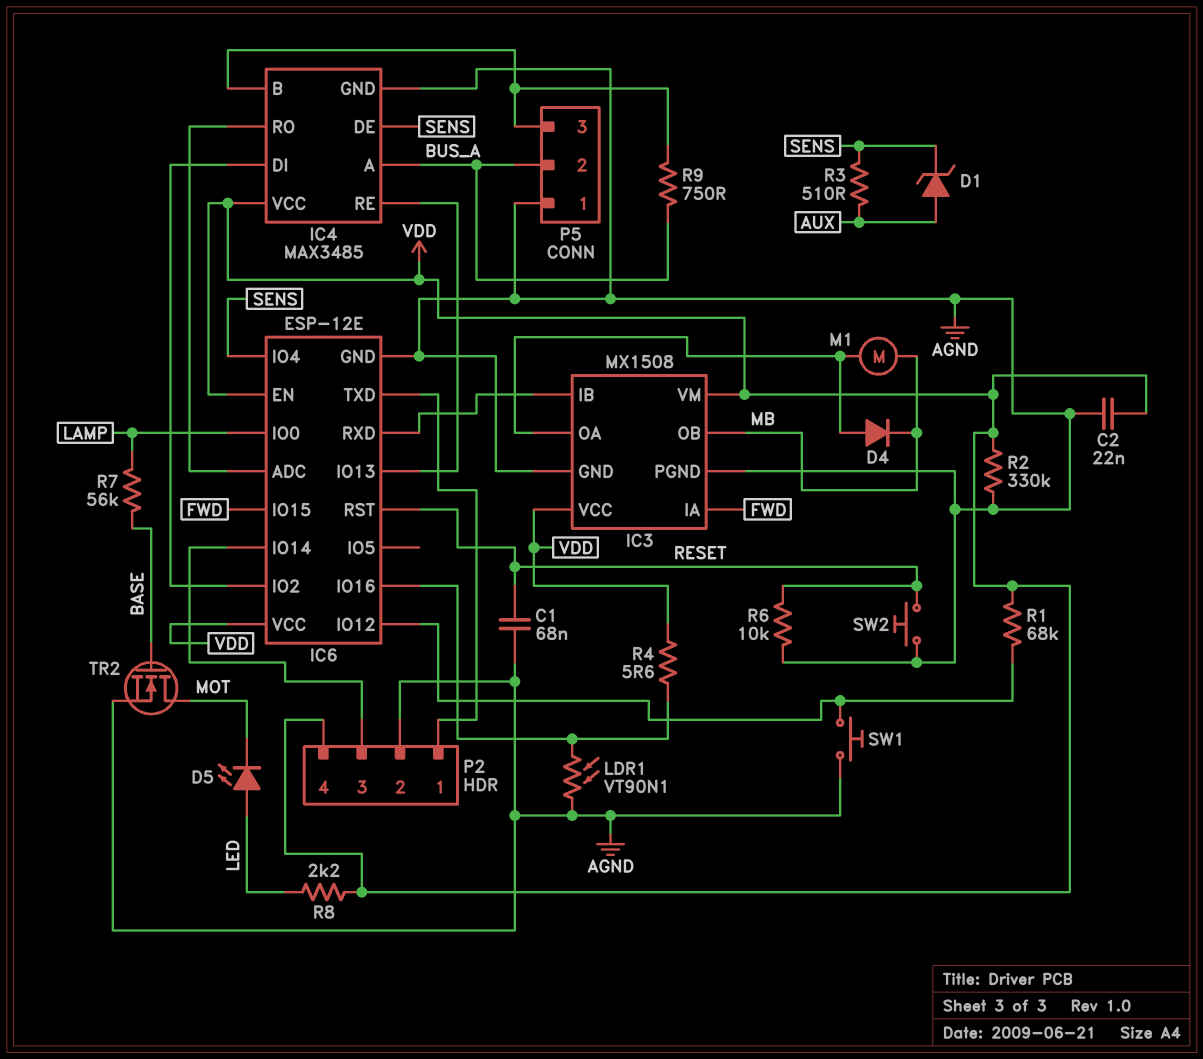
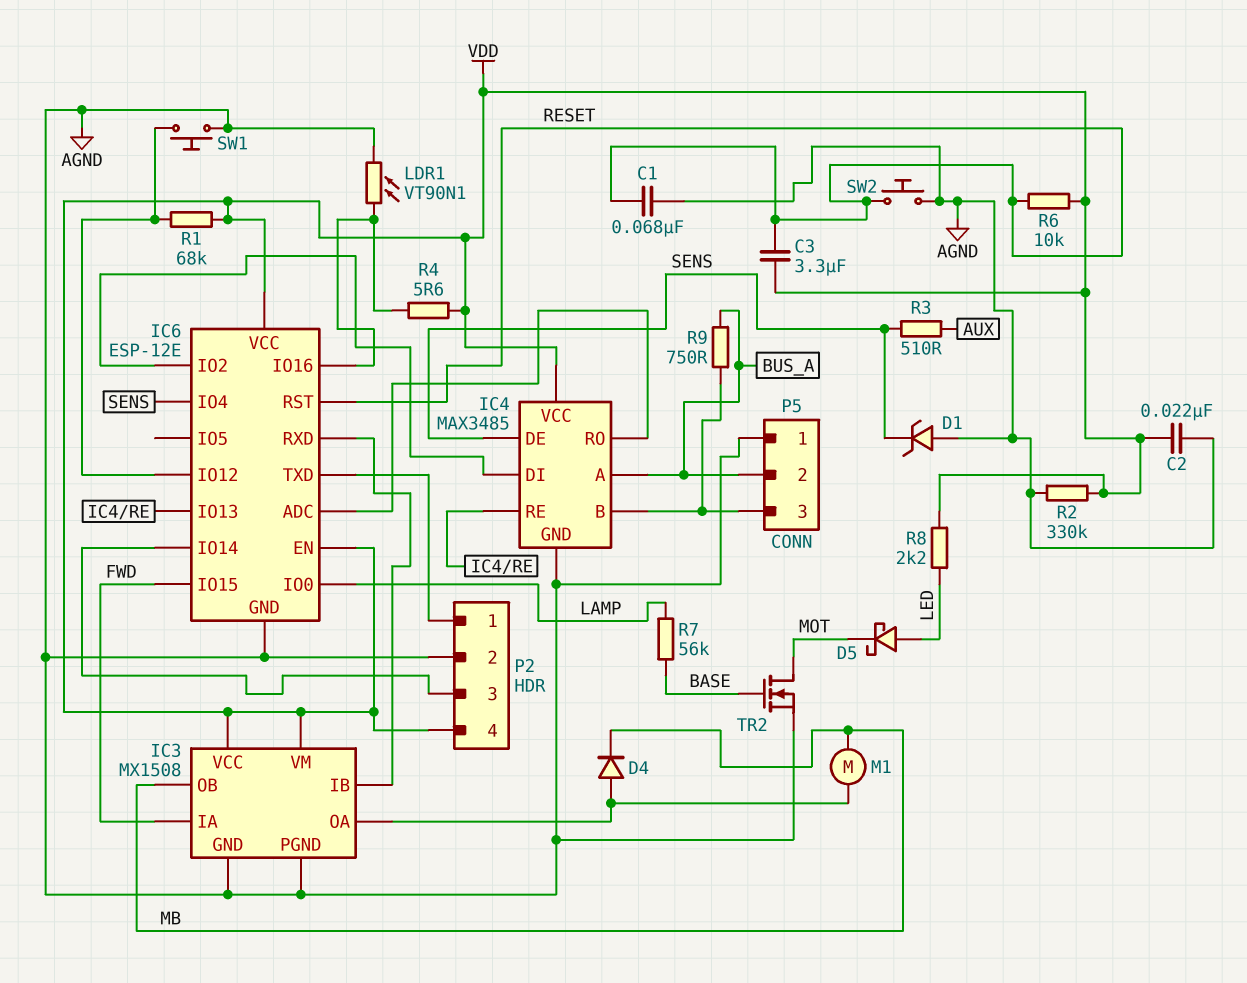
C3: none -> 3.3uF (RESET, VDD)
D1: zener (A AUX, K SENS) -> zener (A AGND, K SENS)
D5: LED (A LED, K MOT) -> schottky (A LED, K MOT)
R6: 10k (AGND, RESET) -> 10k (RESET, VDD)

